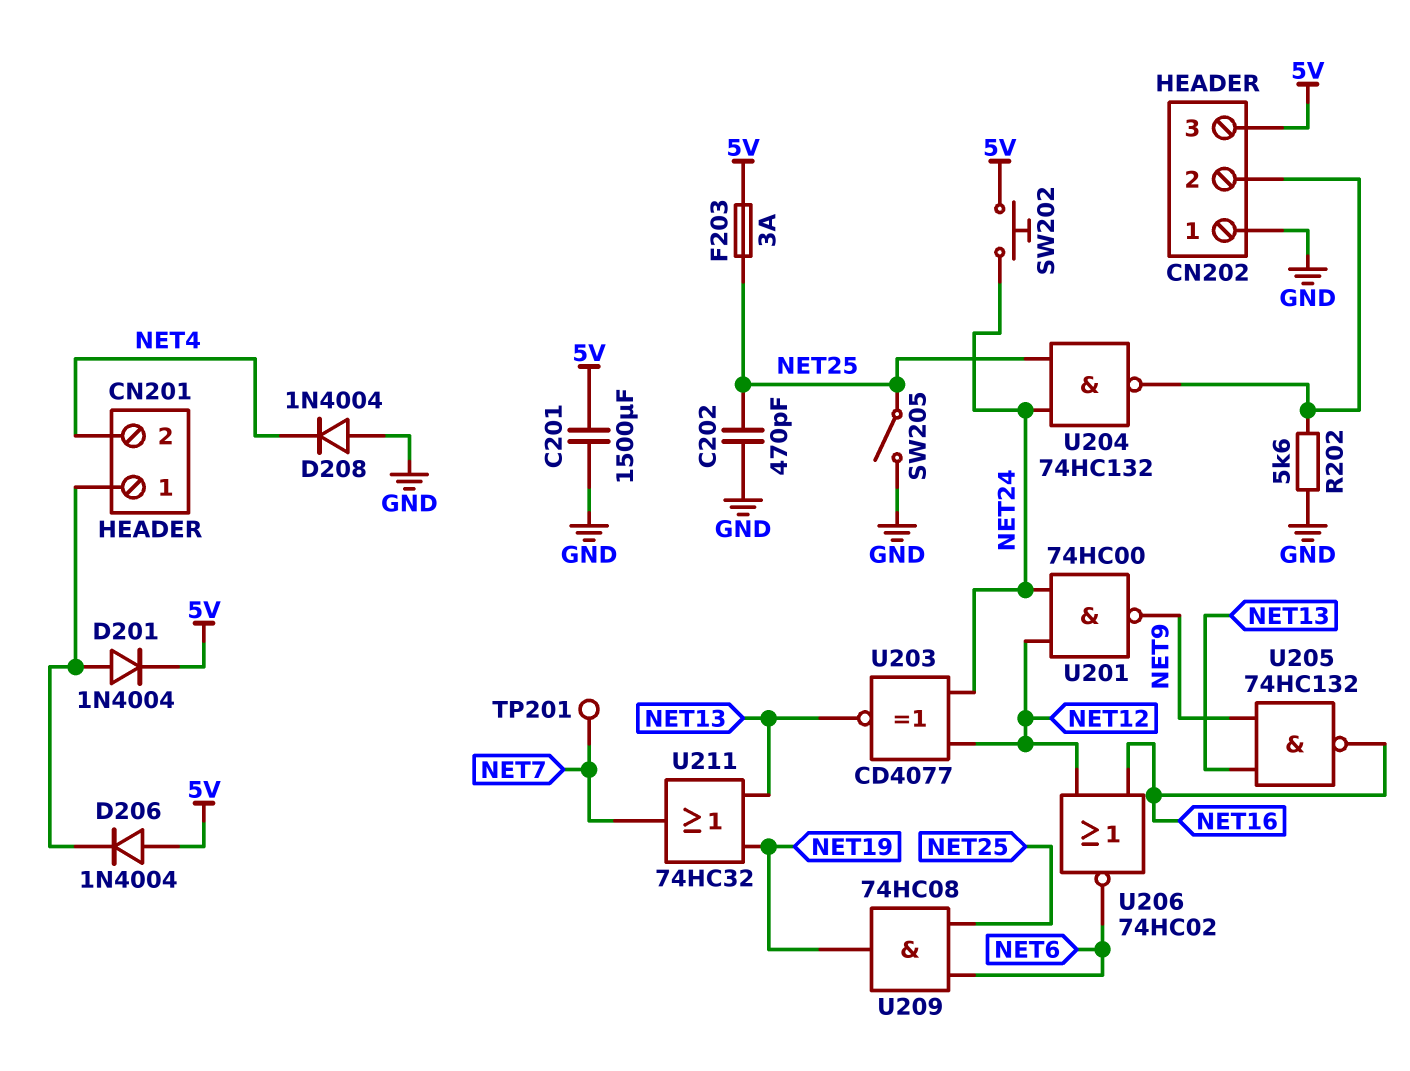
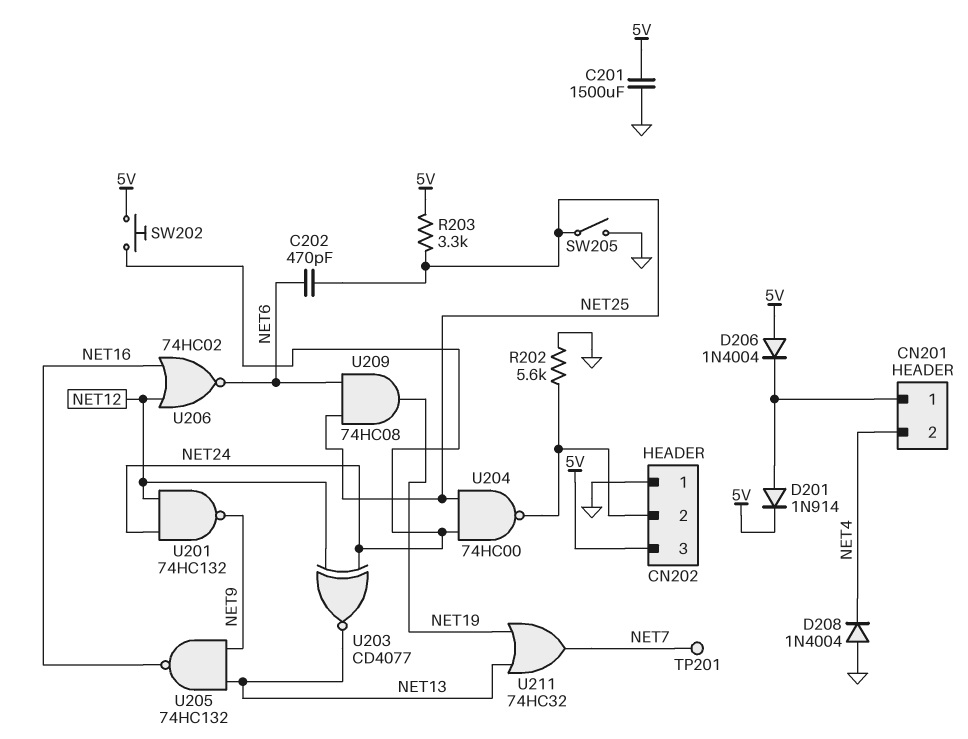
C202: 470pF (GND, NET25) -> 470pF (NET6, NET25)
D201: diode 1N4004 (A CN201/1, K 5V) -> diode 1N914 (A CN201/1, K 5V)
F203: 3A (5V, NET25) -> none
R203: none -> 3.3k (5V, NET25)
U201: NAND 74HC00 (in NET12, in NET24, out NET9) -> NAND 74HC132 (in NET12, in NET24, out NET9)
U204: NAND 74HC132 (in NET24, in NET25, out CN202/2) -> NAND 74HC00 (in NET24, in NET25, out CN202/2)

